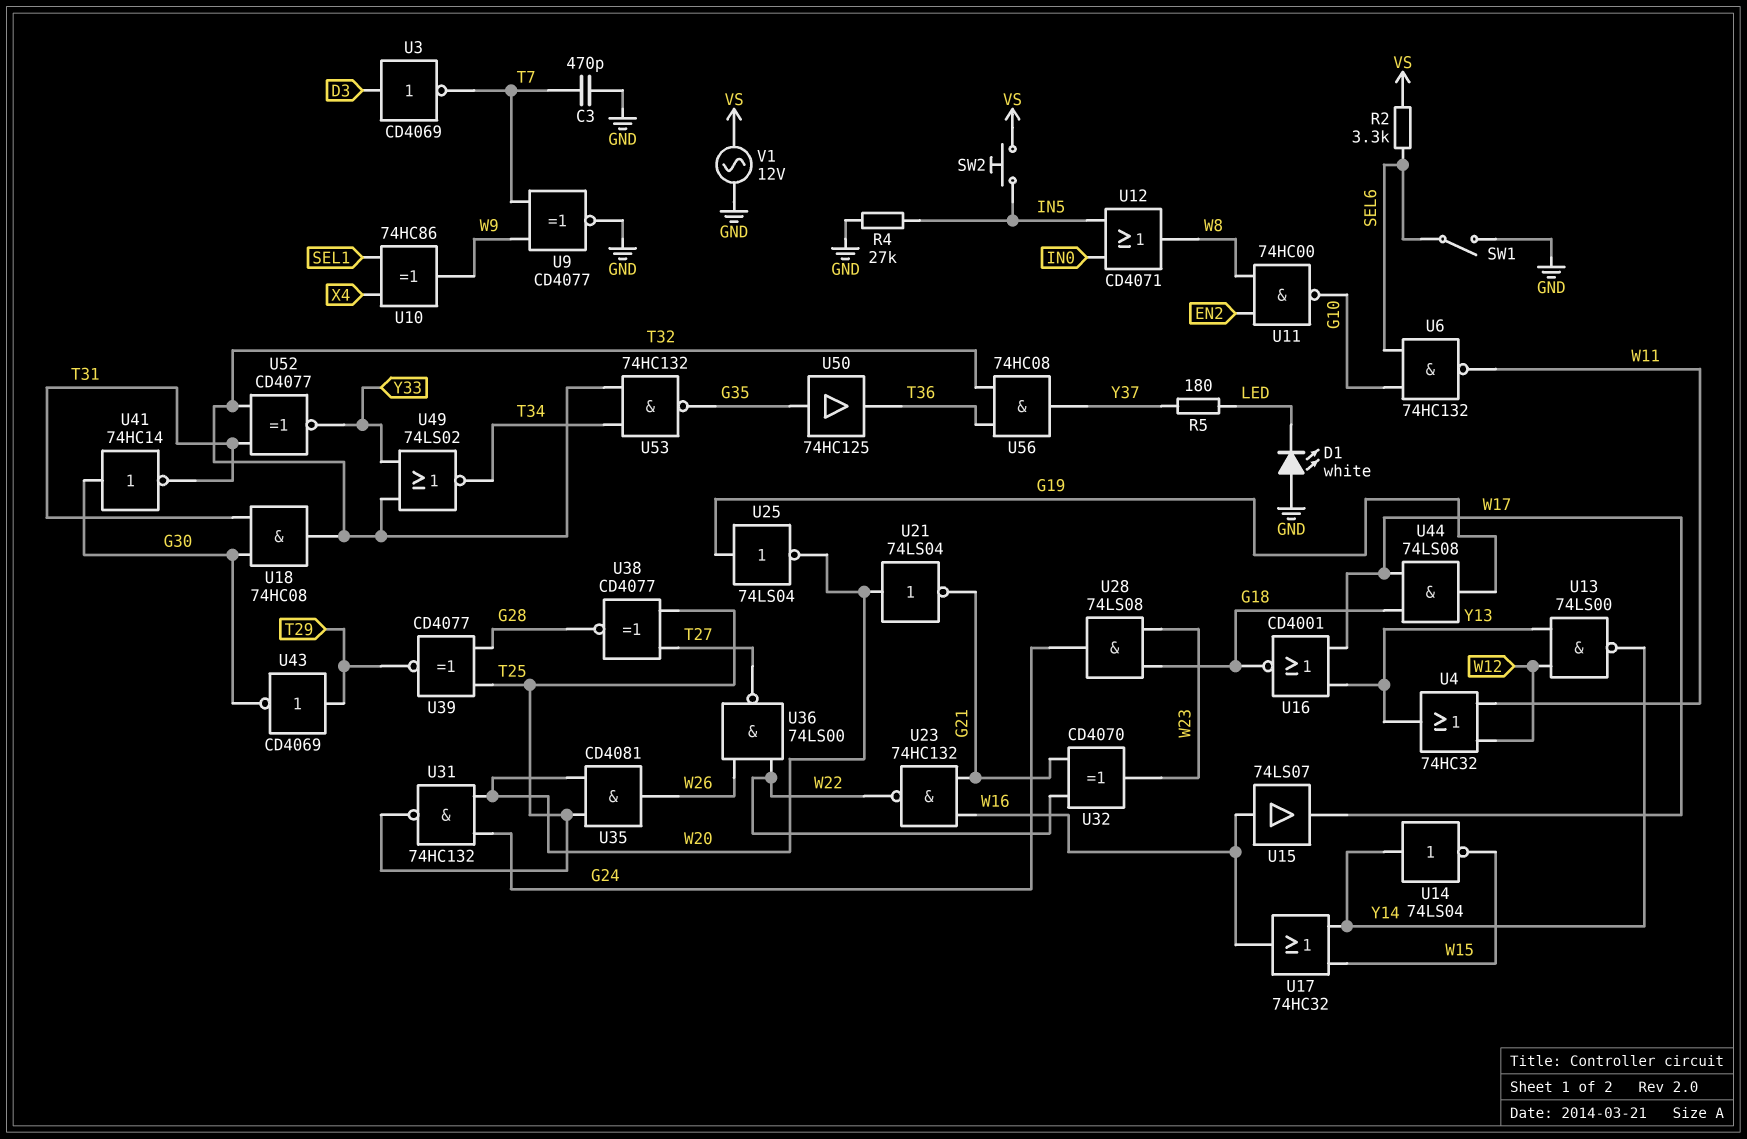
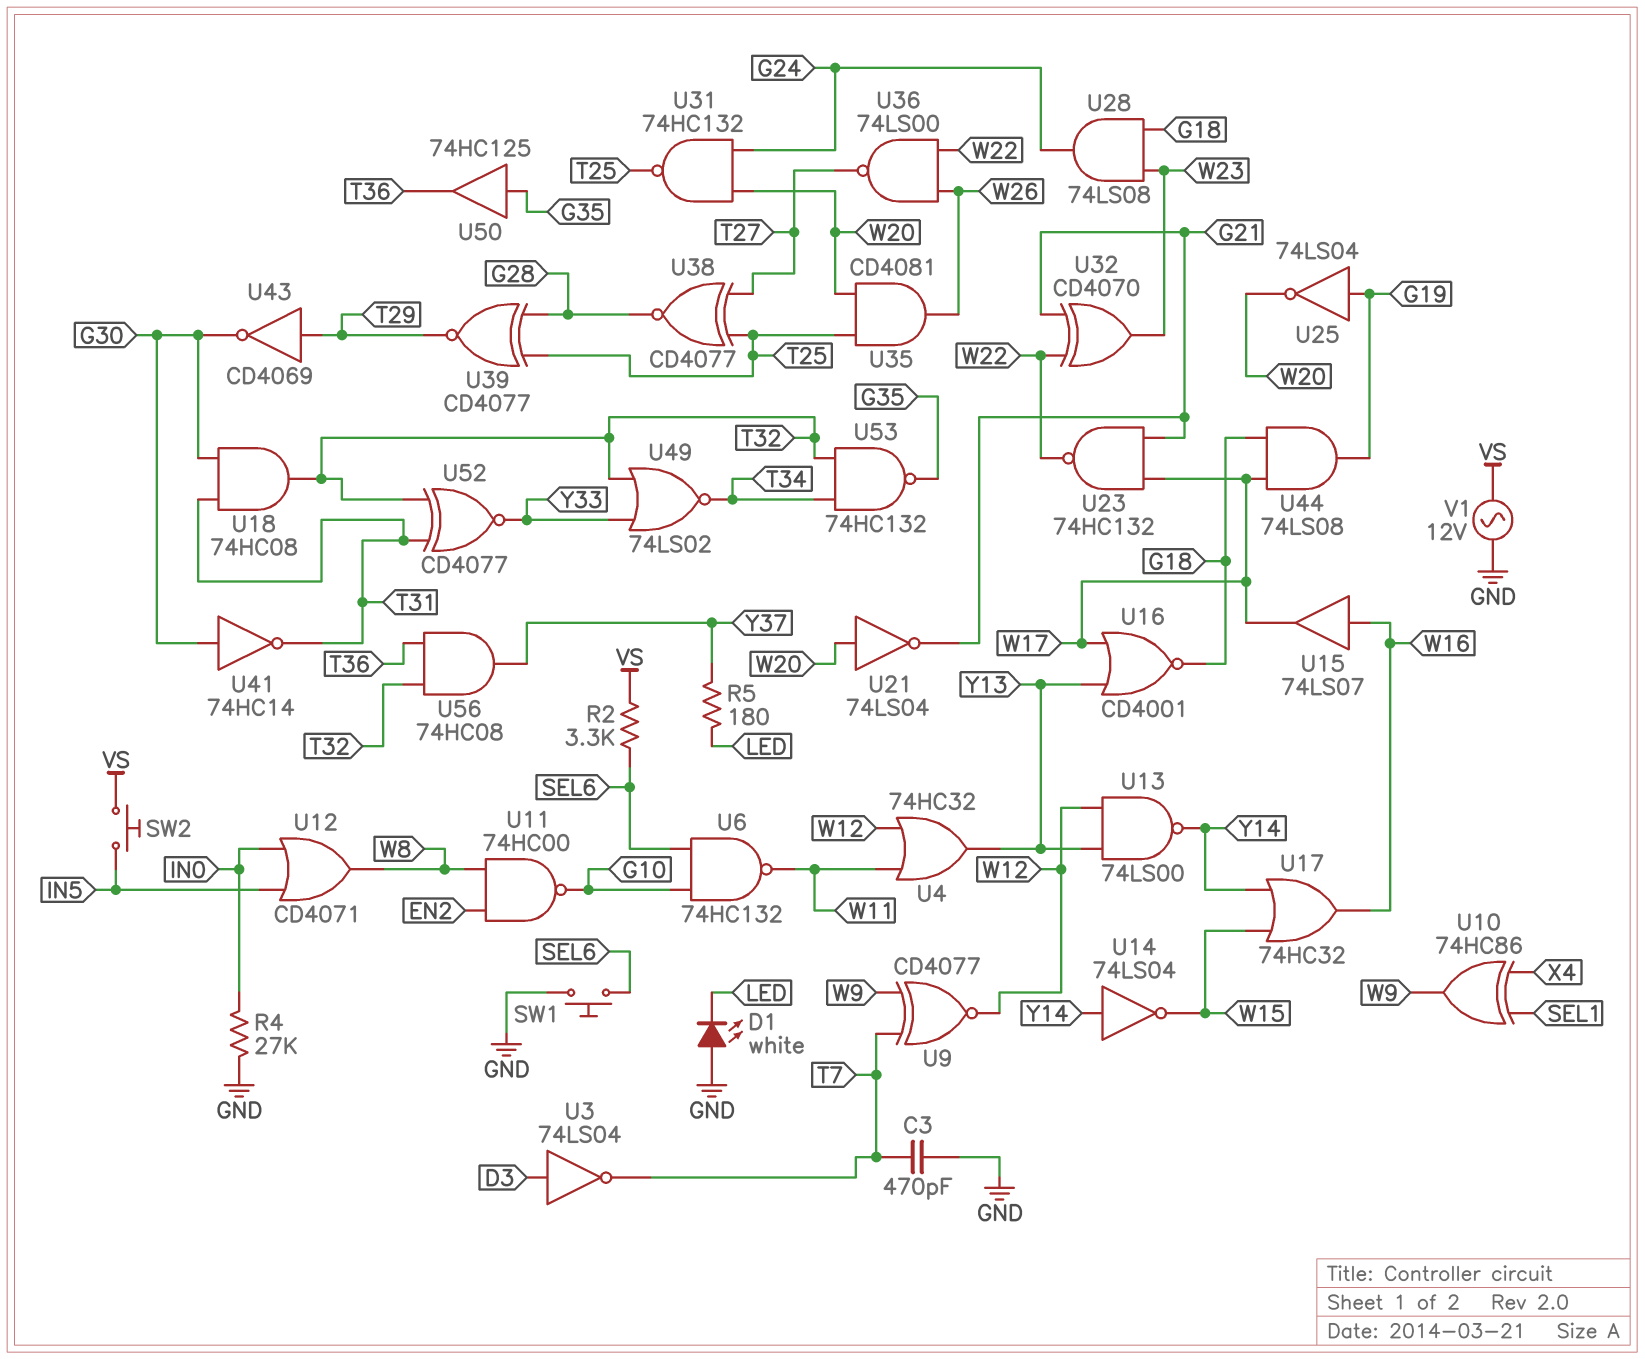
R4: 27k (GND, IN5) -> 27k (GND, IN0)
SW1: switch (GND, SEL6) -> button (GND, SEL6)
U3: NOT CD4069 (in D3, out T7) -> NOT 74LS04 (in D3, out T7)
U9: XNOR CD4077 (in T7, in W9, out GND) -> XNOR CD4077 (in T7, in W9, out W12)
U23: NAND 74HC132 (in G21, in W16, out W22) -> NAND 74HC132 (in G21, in W17, out W22)

